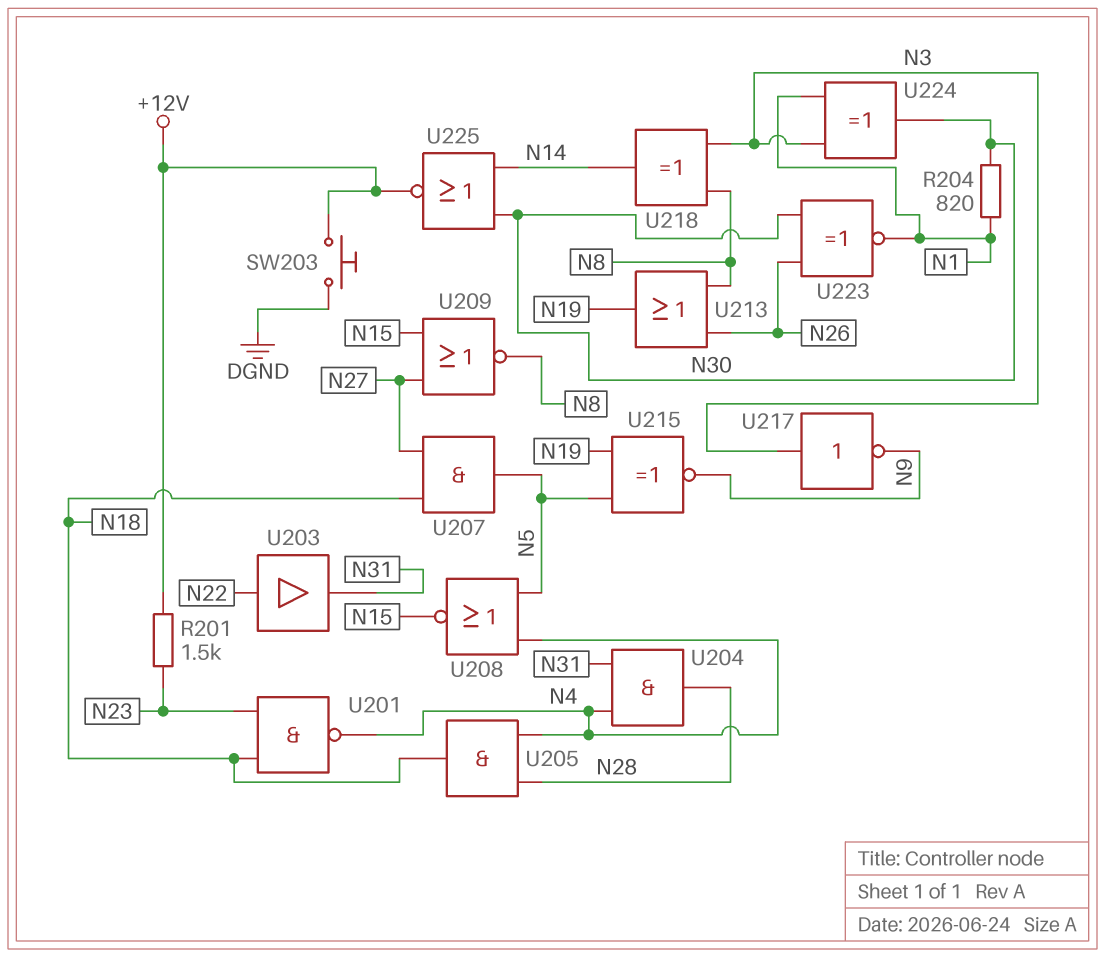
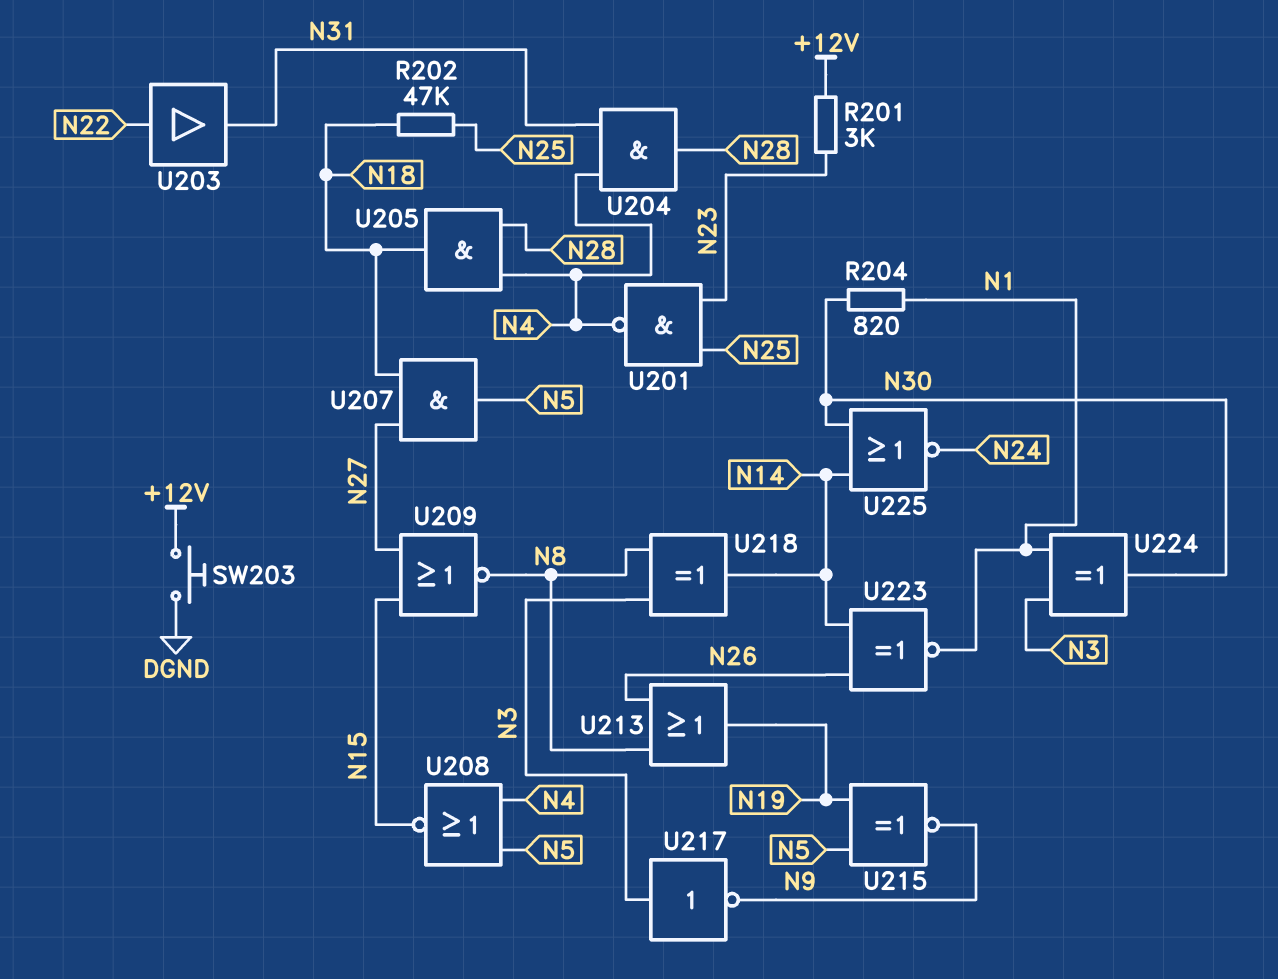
R201: 1.5k (+12V, N23) -> 3k (+12V, N23)
R202: none -> 47k (N18, N25)
U201: NAND (in N18, in N23, out N4) -> NAND (in N23, in N25, out N4)
U223: XNOR (in N26, in N30, out N1) -> XNOR (in N14, in N26, out N1)
U225: NOR (in N14, in N30, out +12V) -> NOR (in N14, in N30, out N24)

